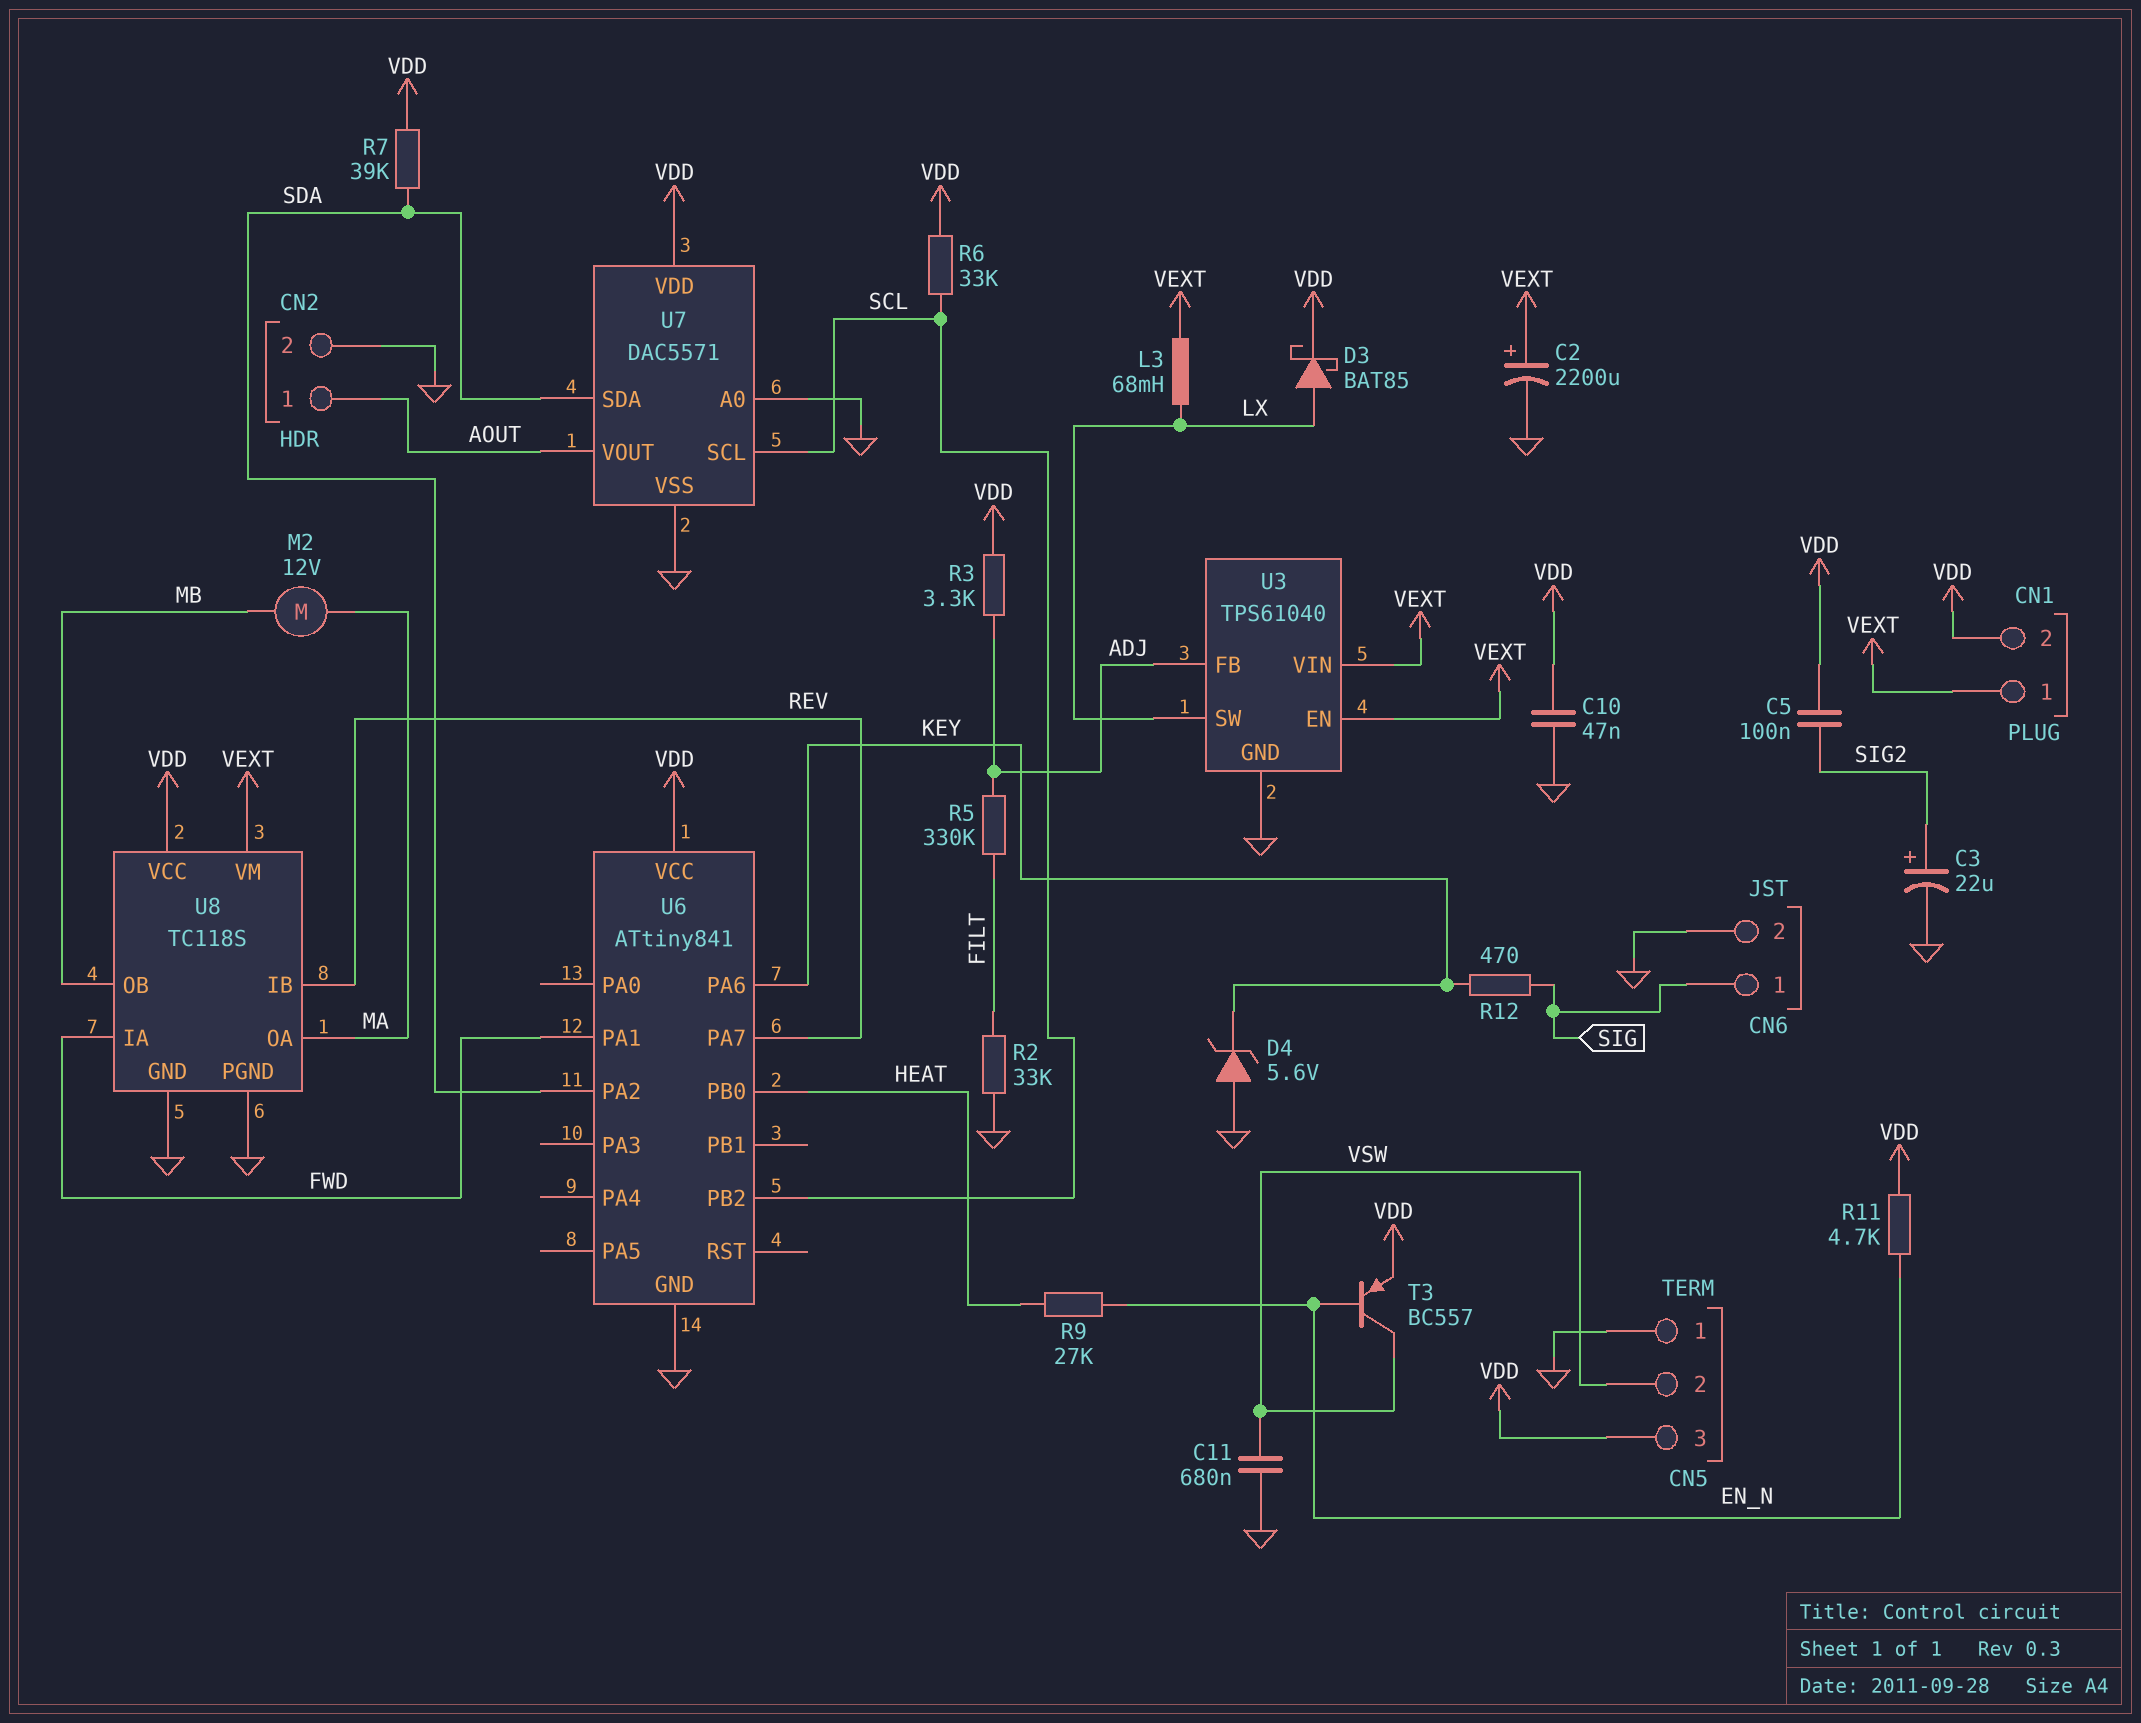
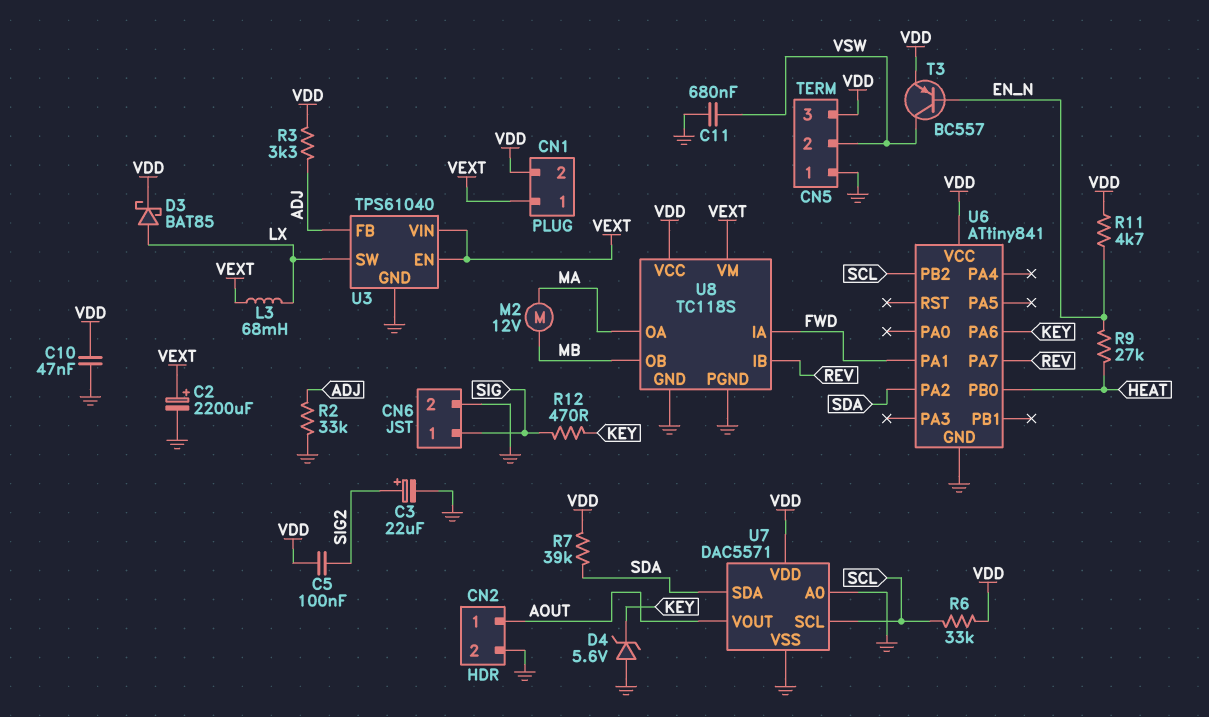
R2: 33k (FILT, GND) -> 33k (ADJ, GND)
R5: 330k (ADJ, FILT) -> none

